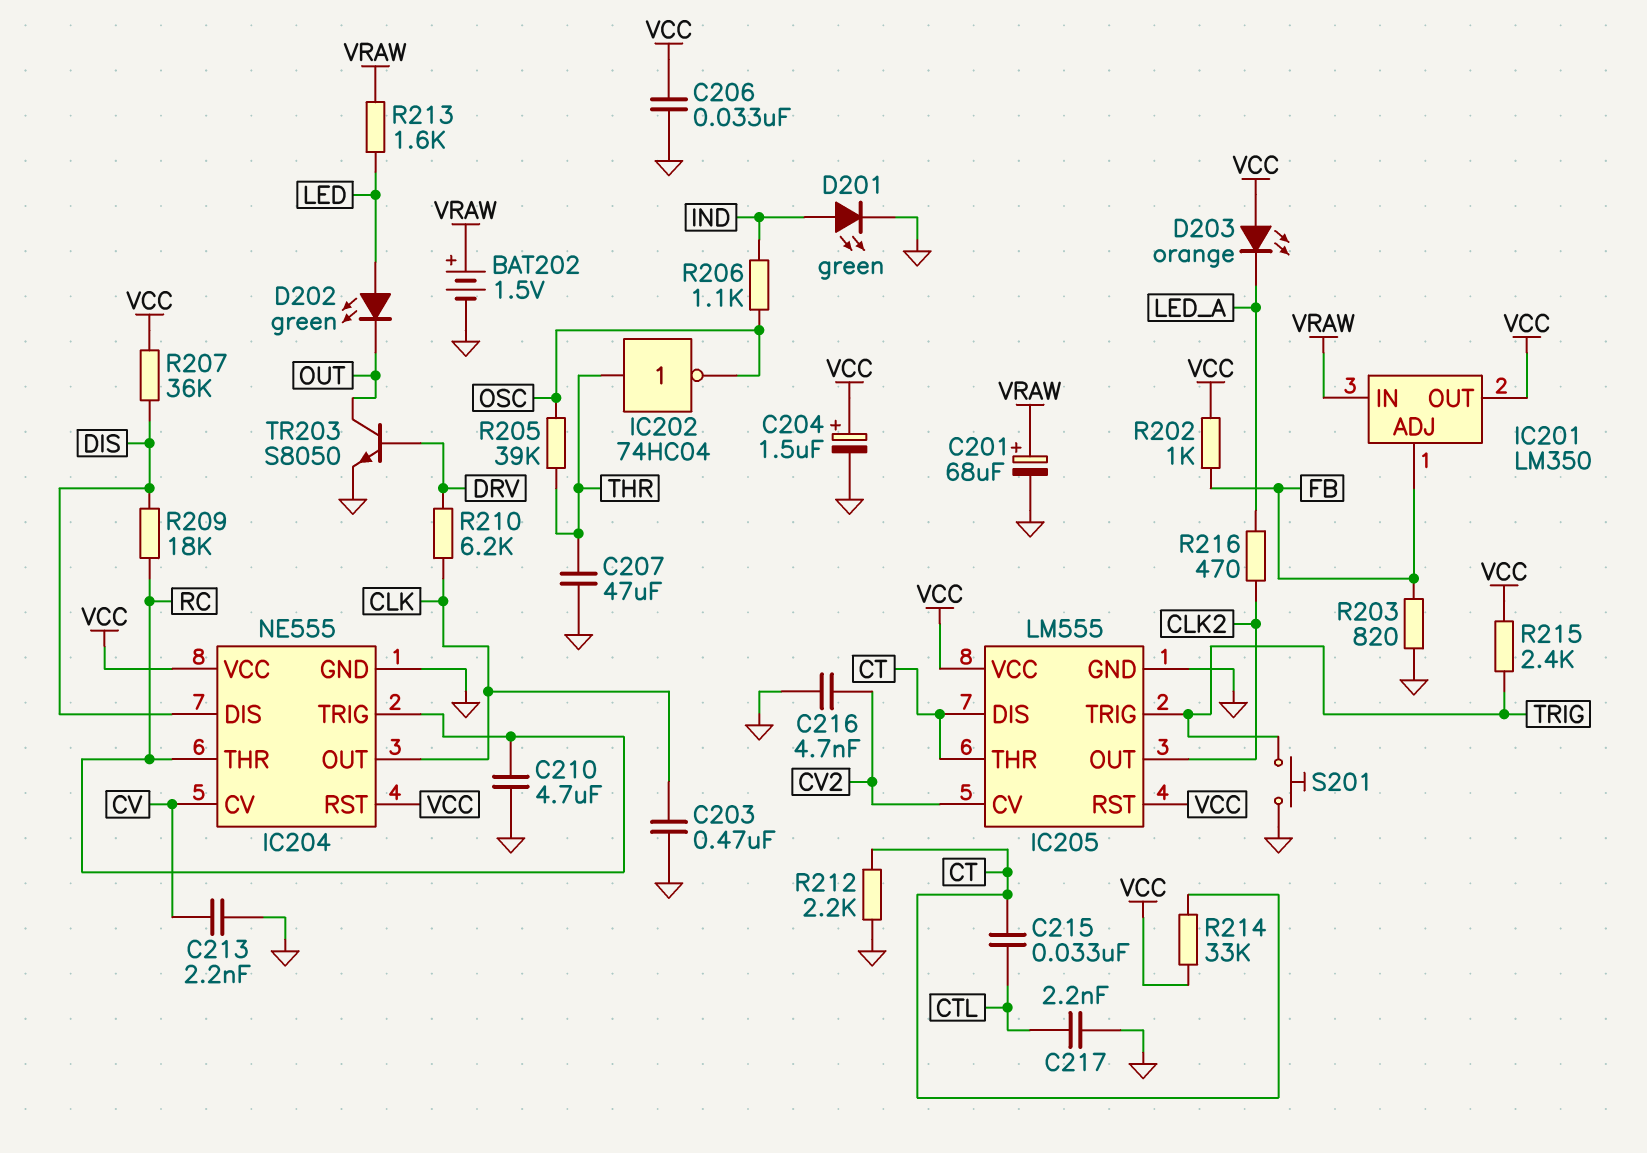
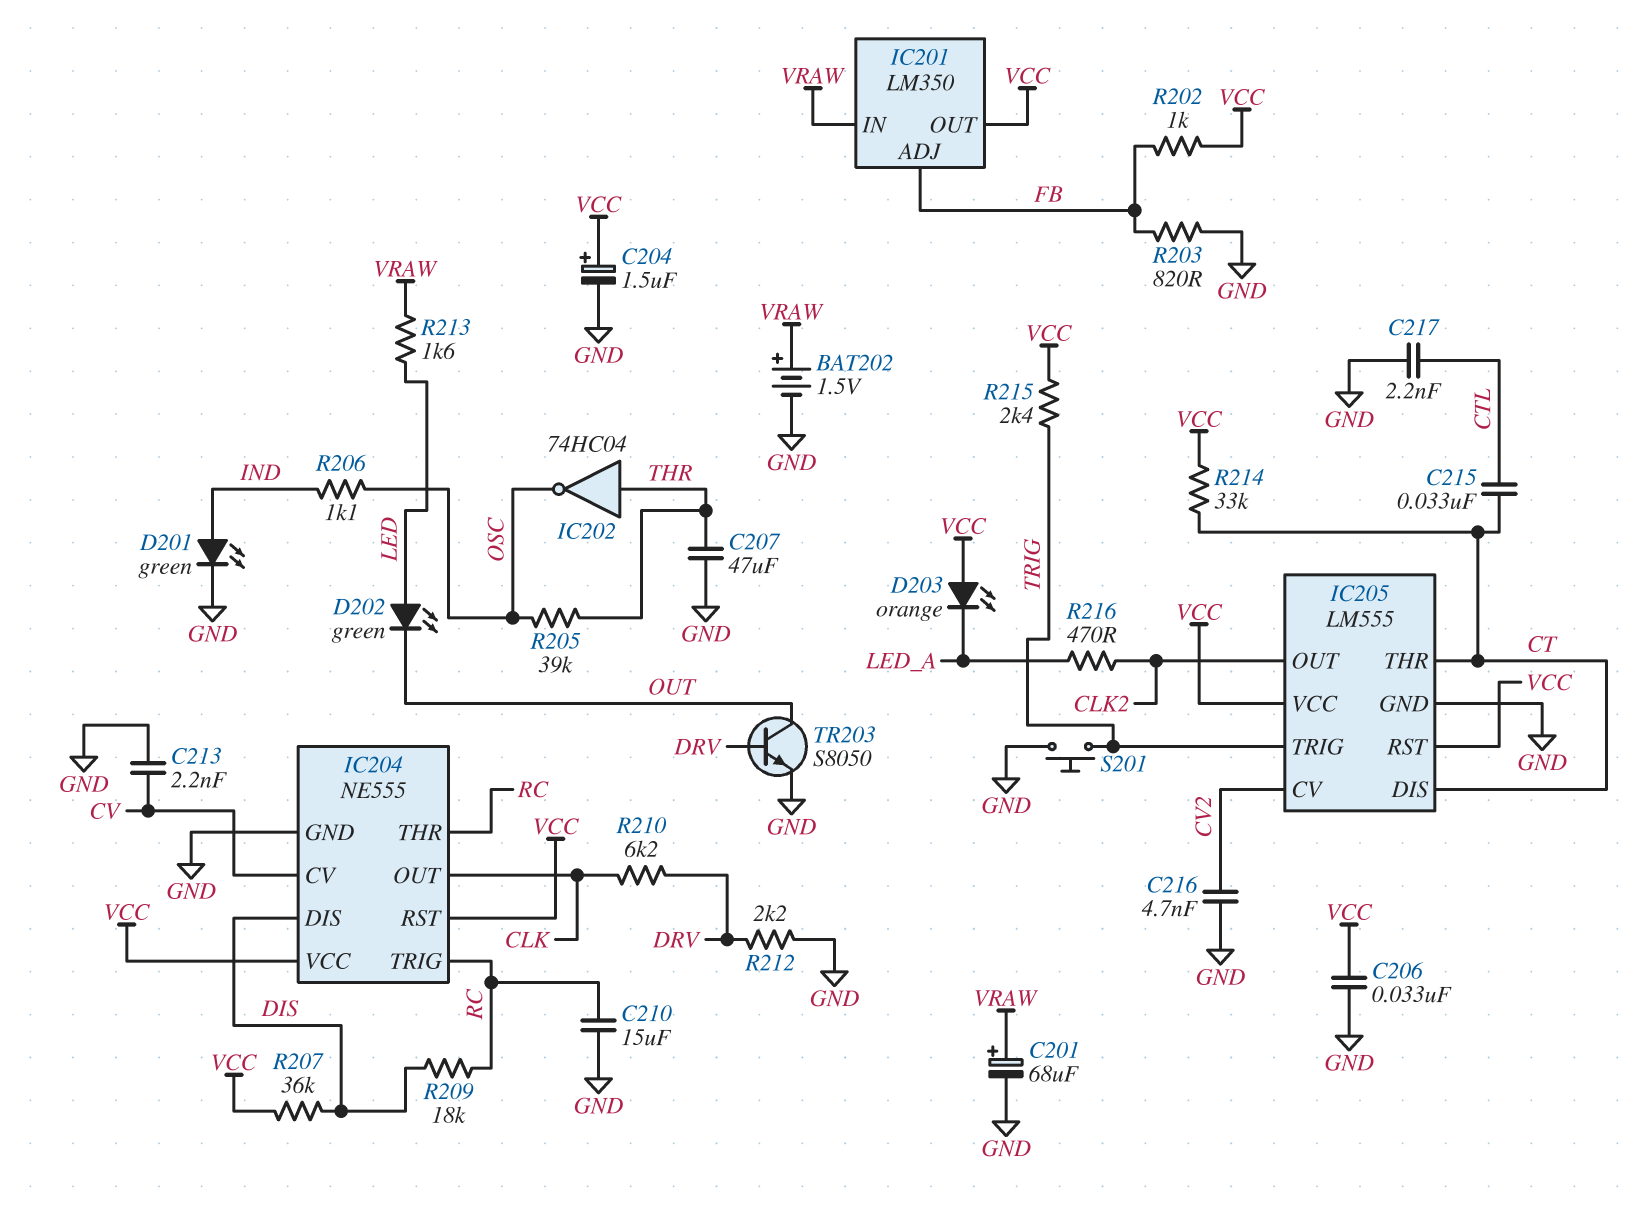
C203: 470nF (CLK, GND) -> none
C210: 4.7uF (GND, RC) -> 15uF (GND, RC)
R212: 2.2k (CT, GND) -> 2.2k (DRV, GND)

